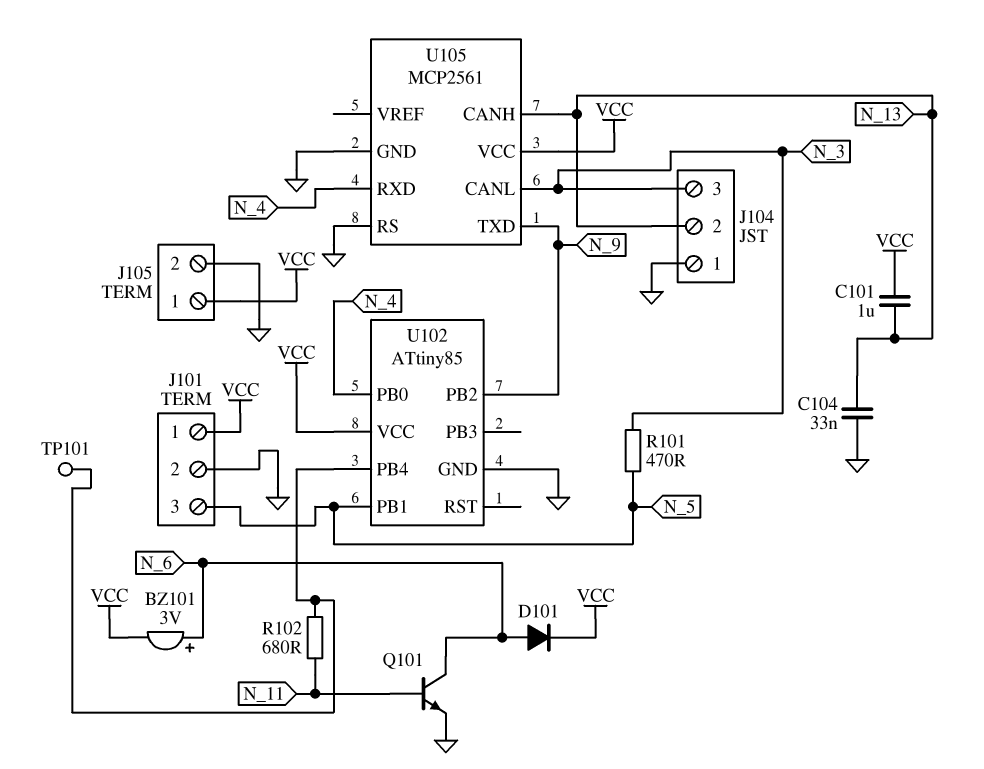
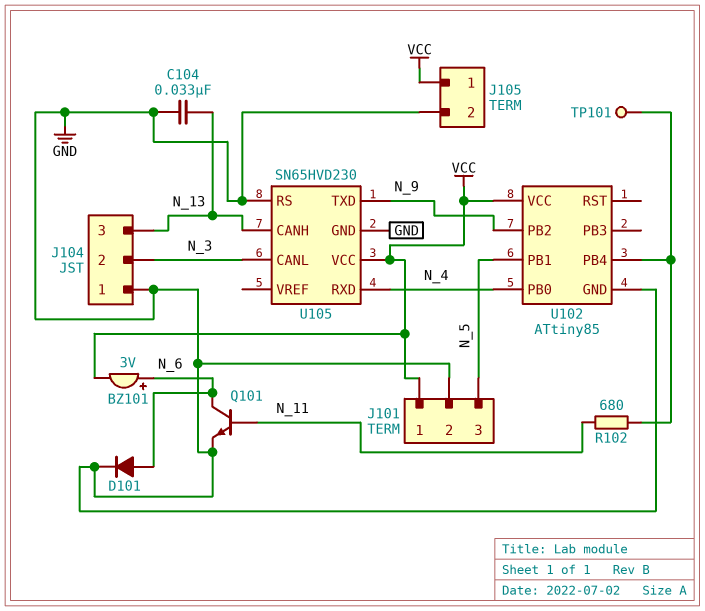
C101: 1uF (N_13, VCC) -> none
D101: diode (A N_6, K VCC) -> diode (A N_6, K GND)
J104 pin 2: N_13 -> N_3
J104 pin 3: N_3 -> N_13
R101: 470 (N_3, N_5) -> none
U105: MCP2561 -> SN65HVD230

